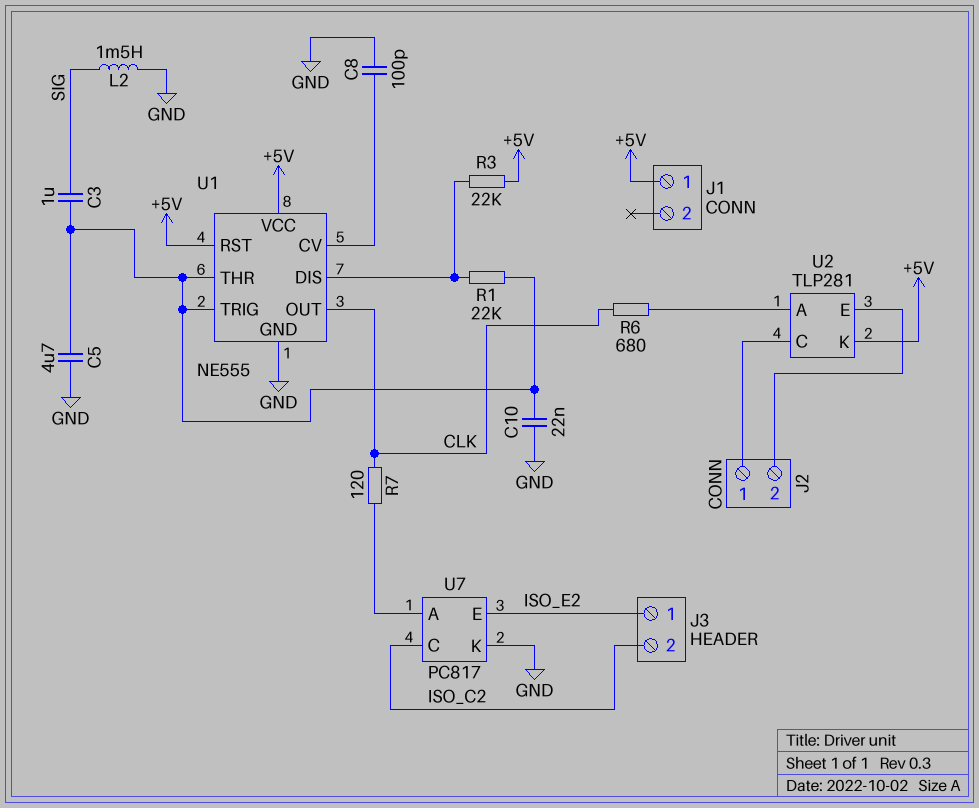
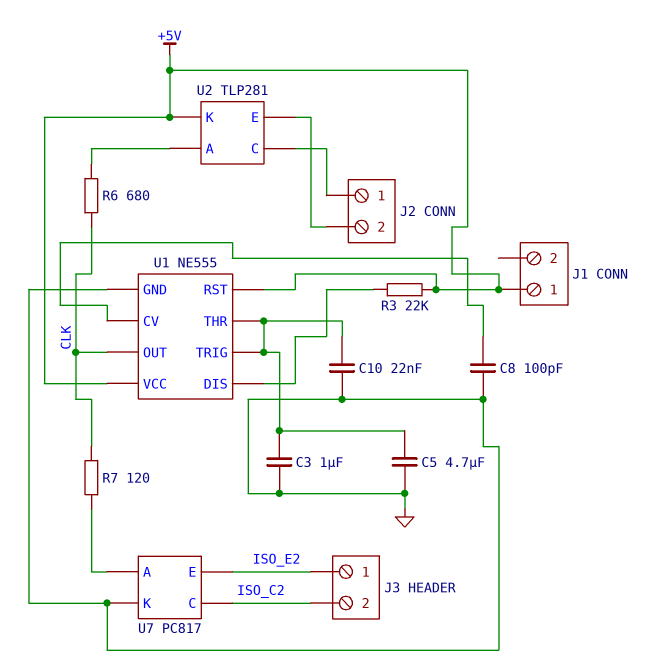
C3: 1uF (SIG, U1/THR) -> 1uF (GND, U1/THR)
L2: 1.5mH (GND, SIG) -> none
R1: 22k (U1/DIS, U1/THR) -> none

